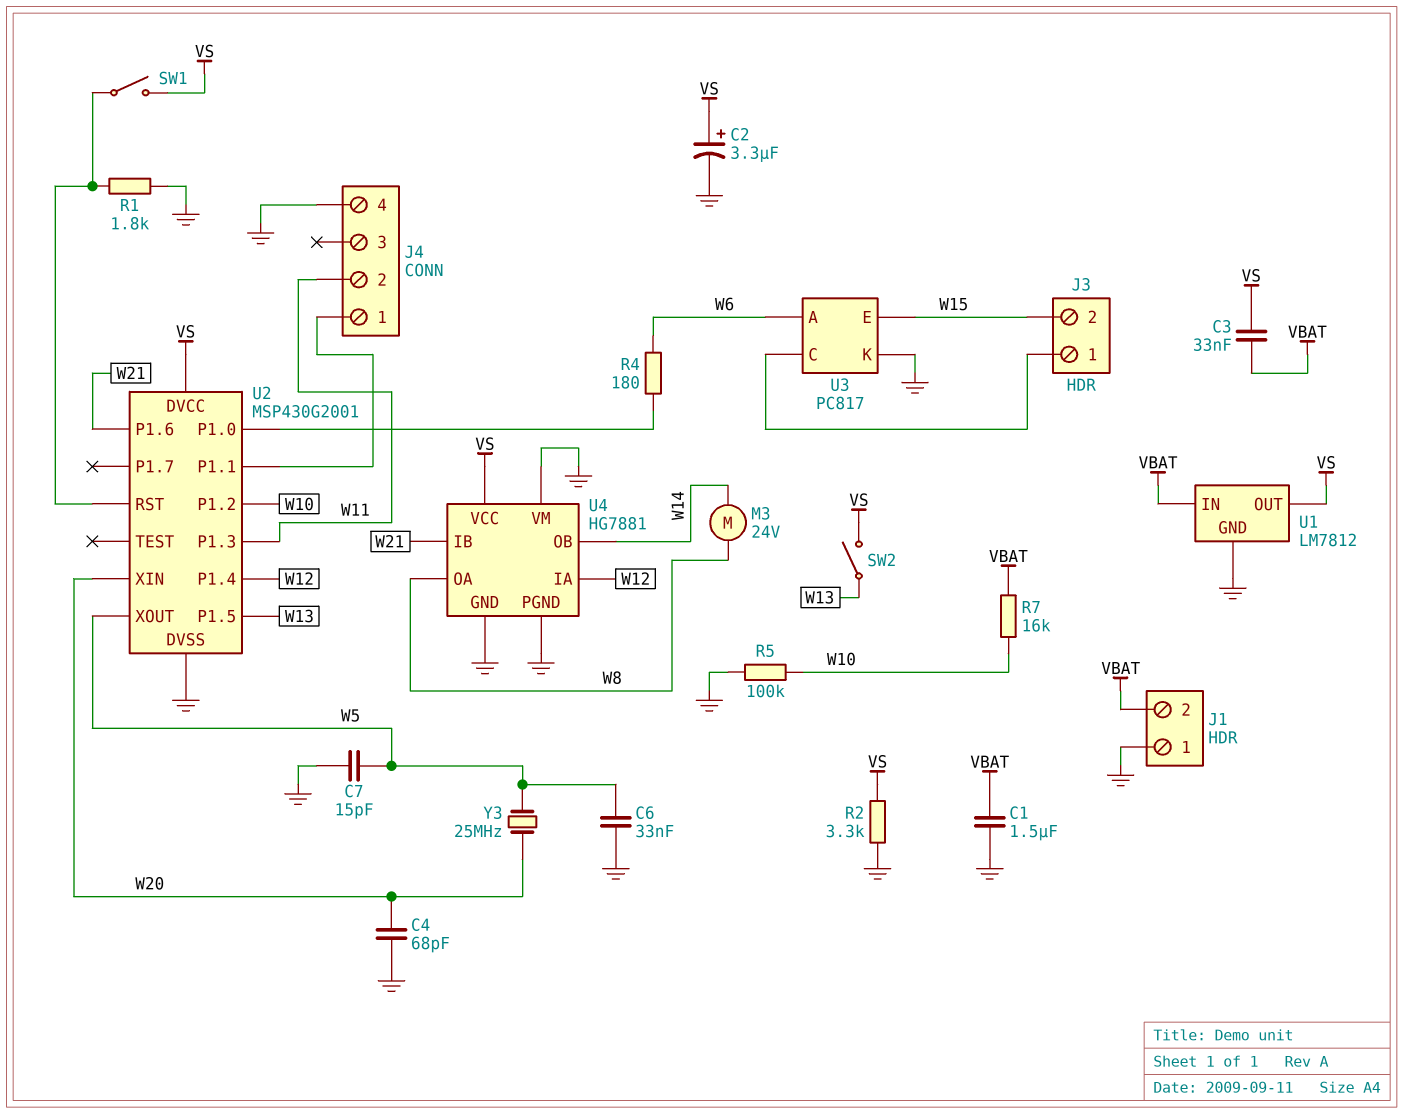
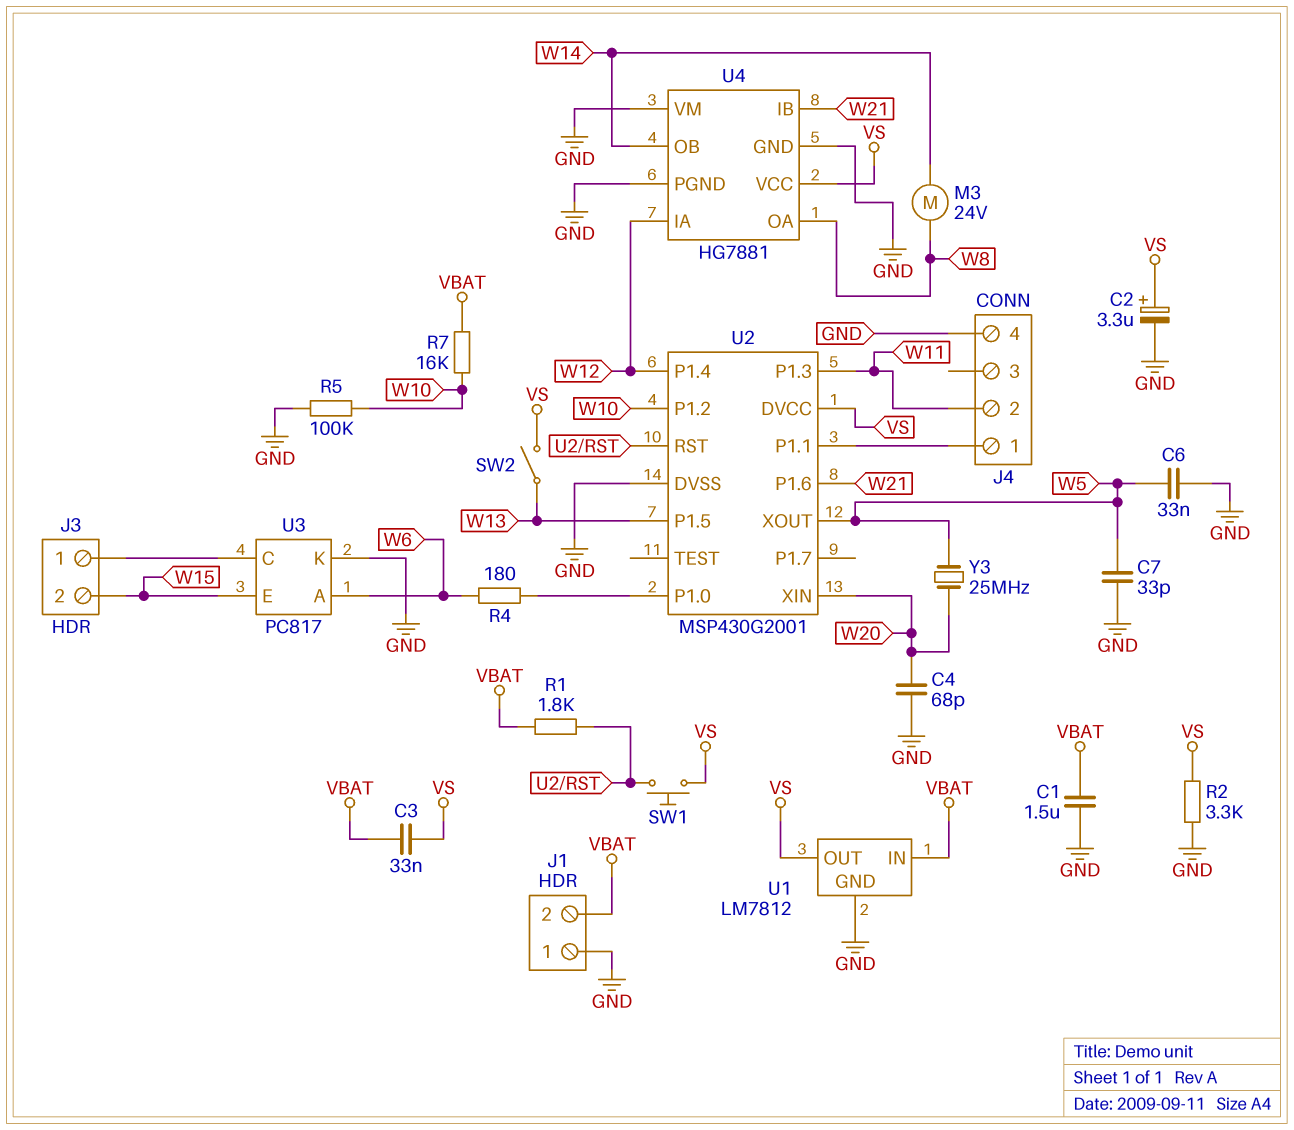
C7: 15pF (GND, W5) -> 33pF (GND, W5)
R1: 1.8k (GND, U2/RST) -> 1.8k (U2/RST, VBAT)
SW1: switch (U2/RST, VS) -> button (U2/RST, VS)

